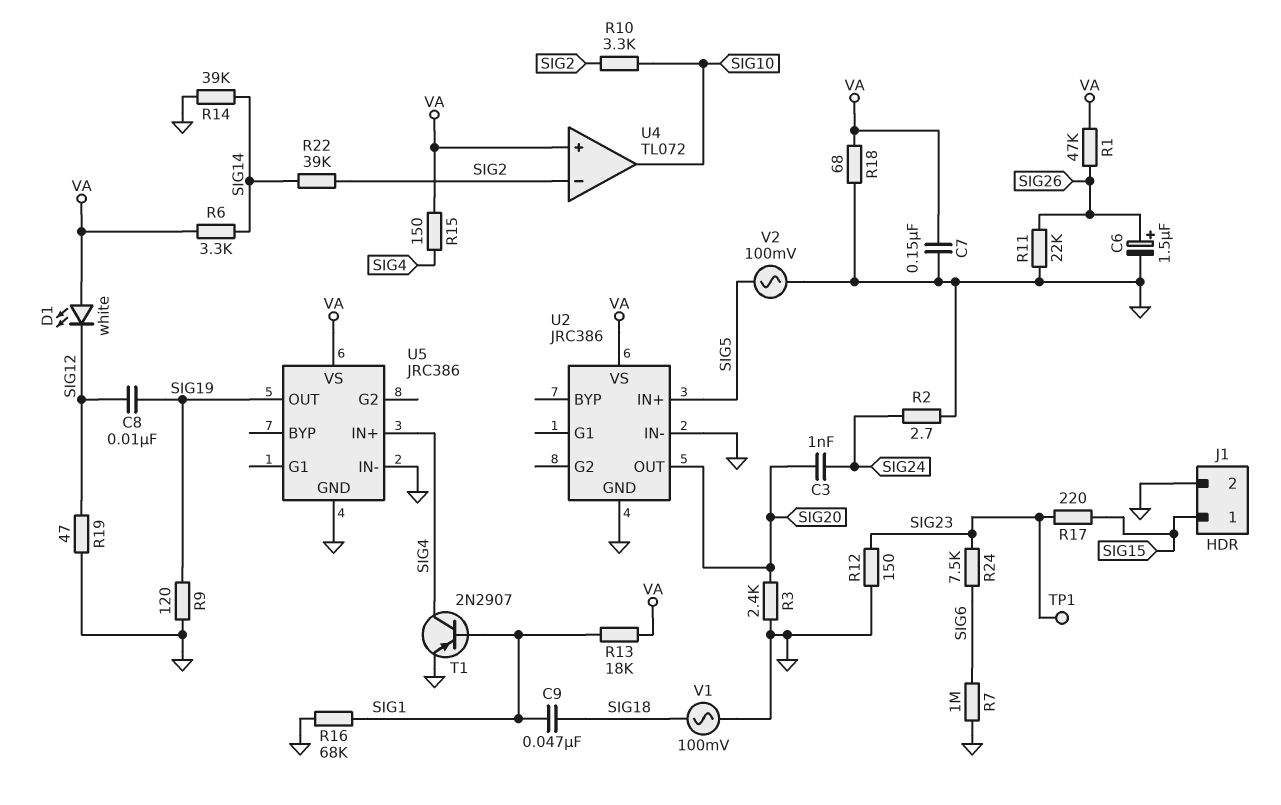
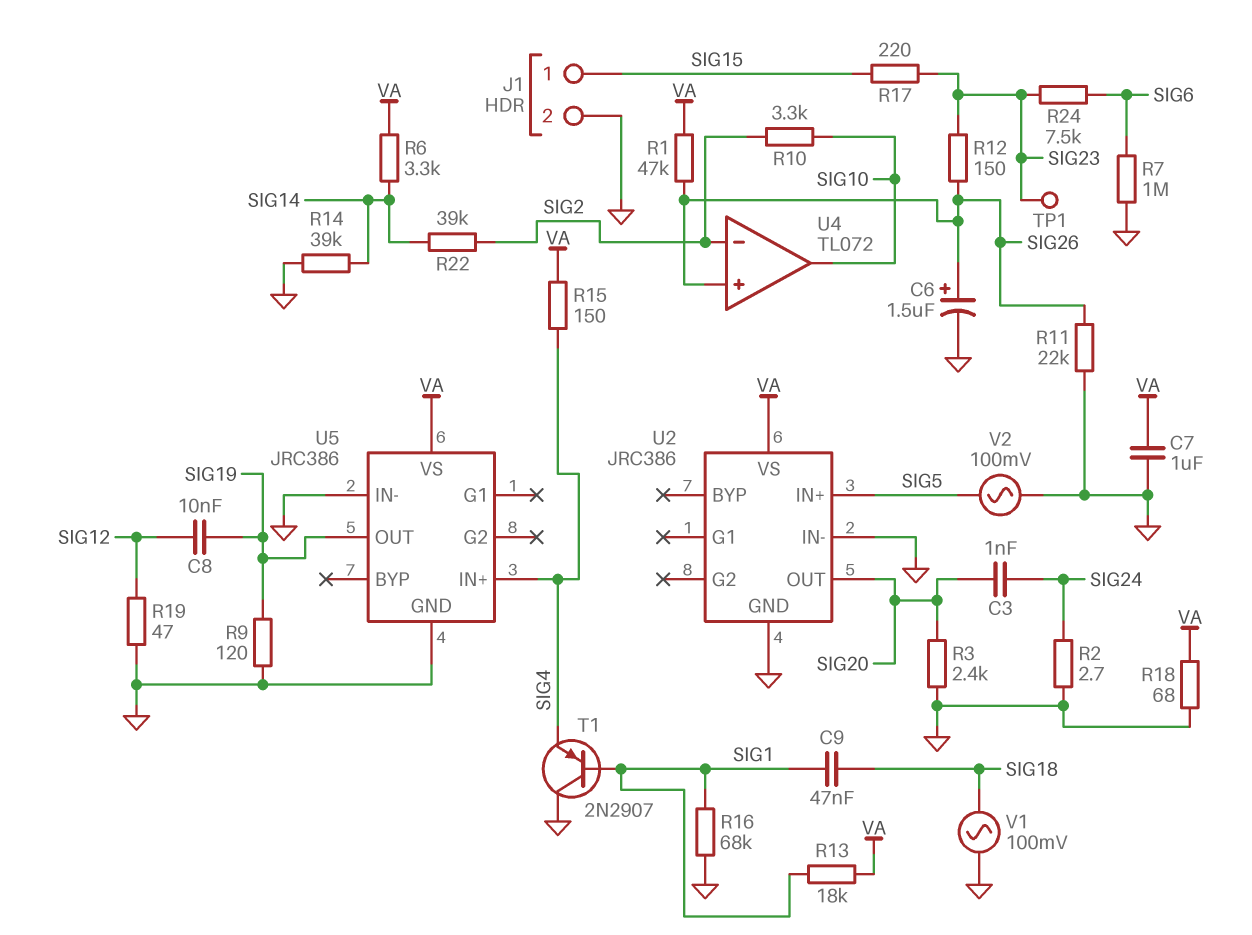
C7: 150nF (GND, VA) -> 1uF (GND, VA)
D1: LED white (A VA, K SIG12) -> none
R12: 150 (GND, SIG23) -> 150 (SIG23, SIG26)
T1: PNP 2N2907 (B SIG1, C SIG4, E GND) -> PNP 2N2907 (B SIG1, C GND, E SIG4)
U4 pin in+: VA -> SIG26

